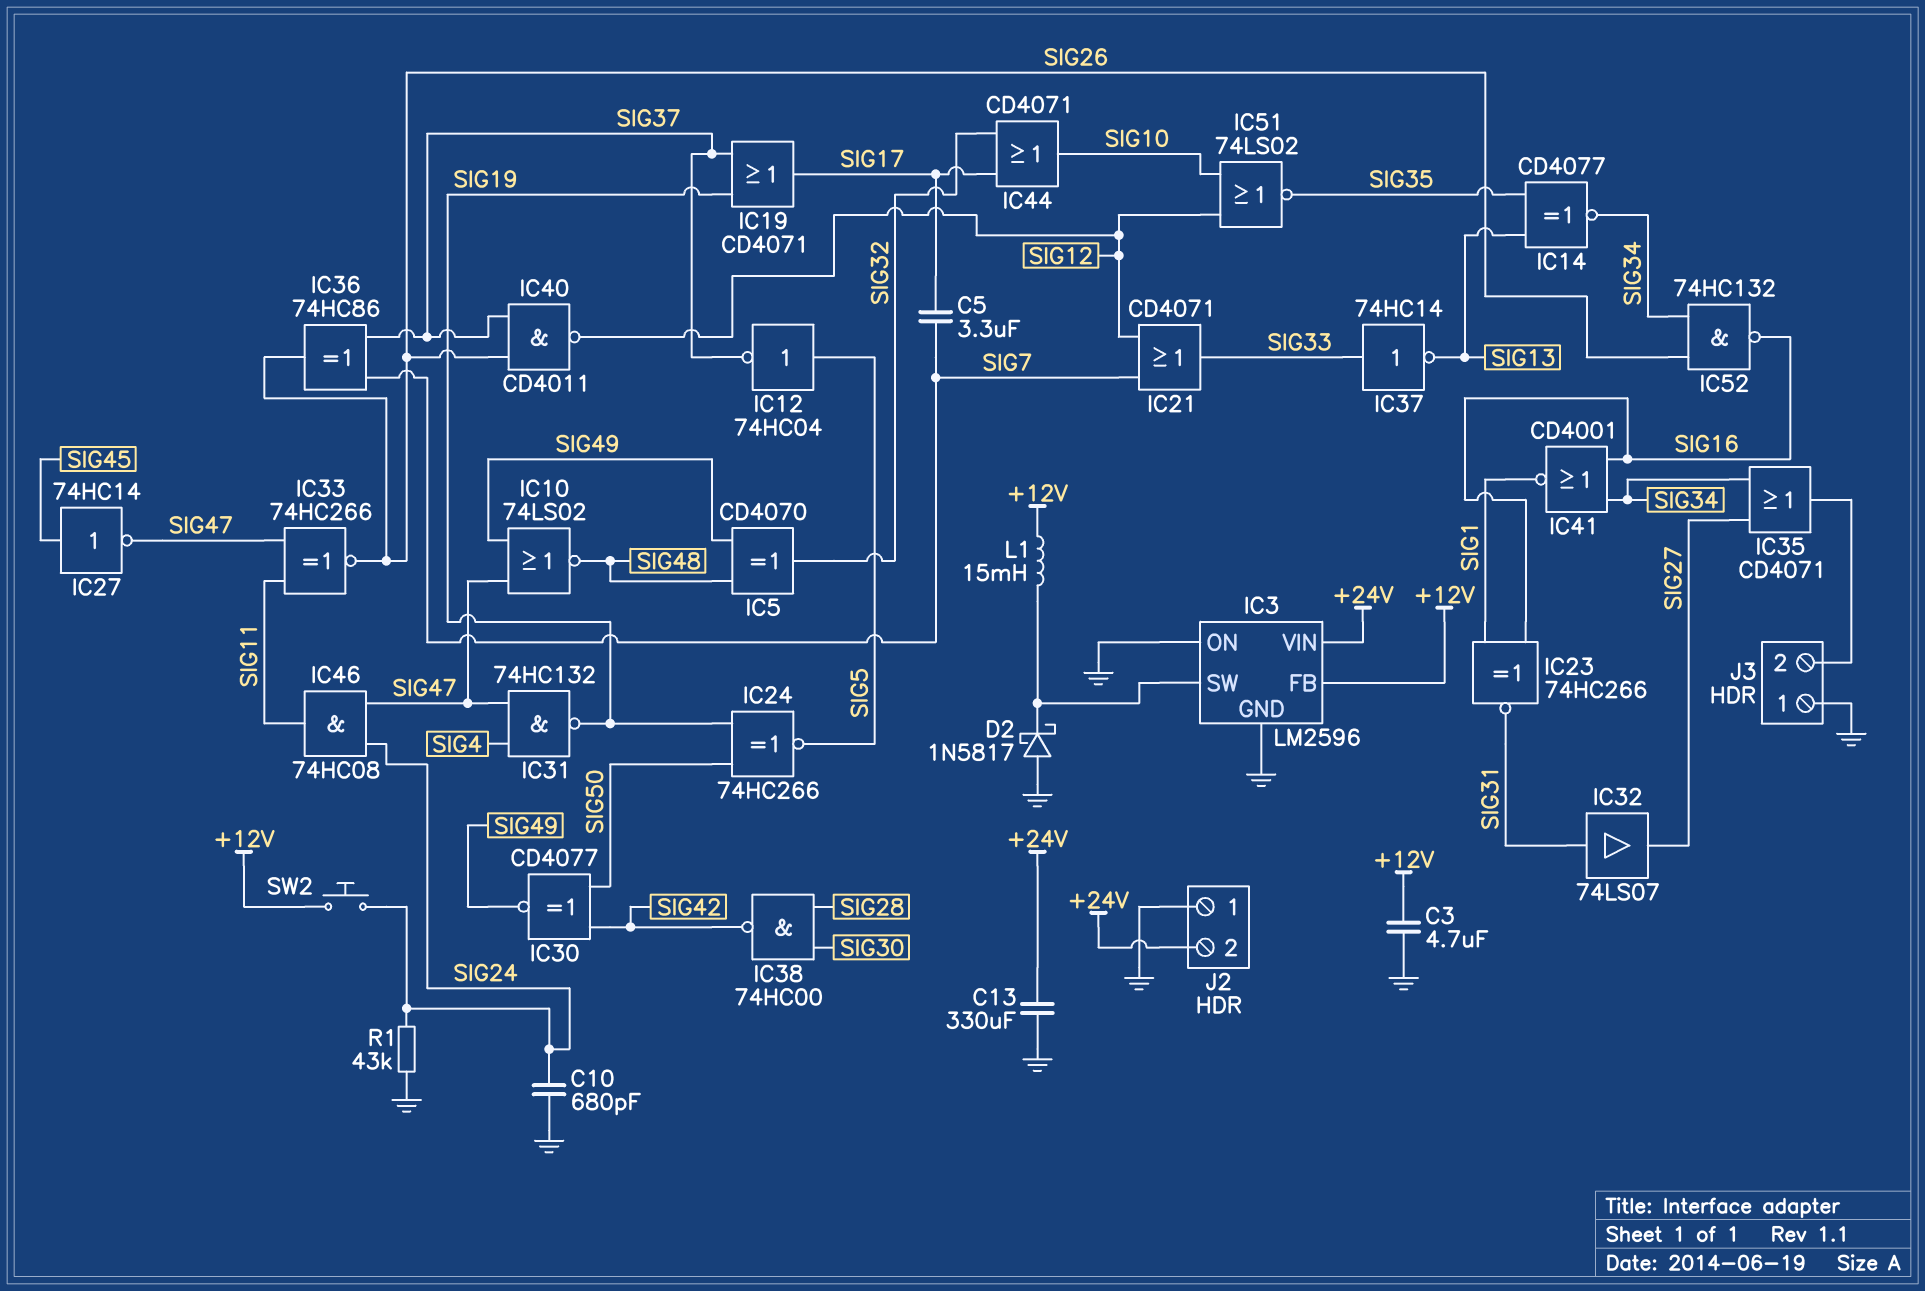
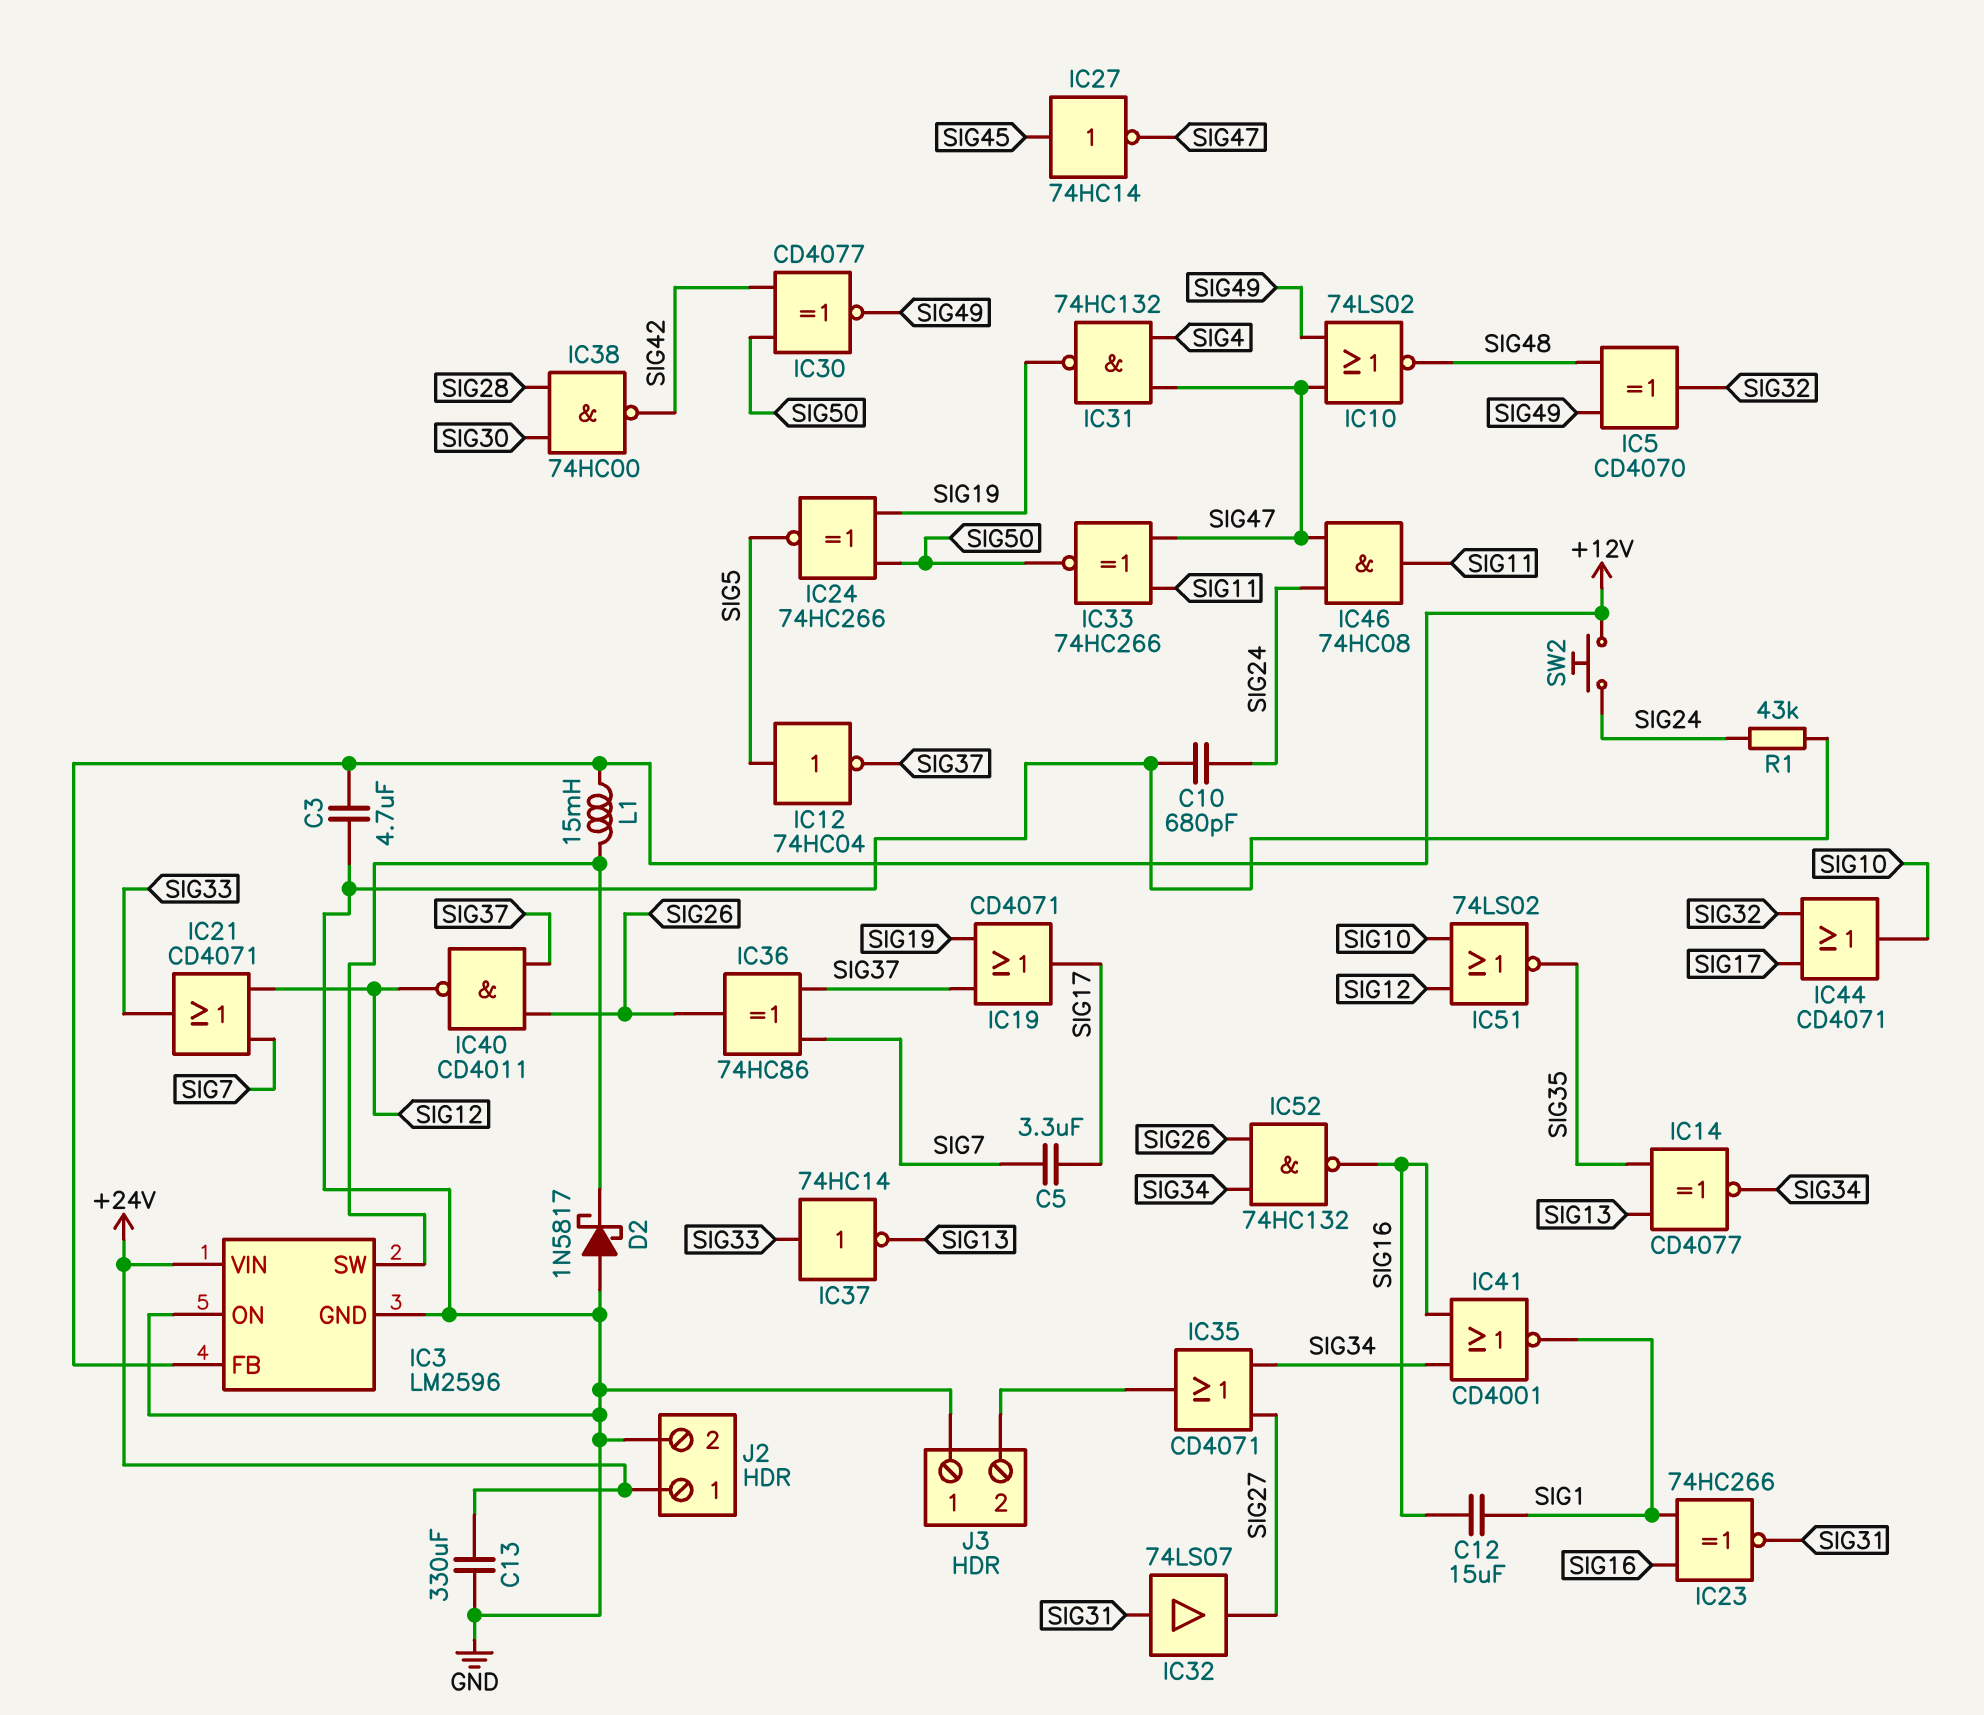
C12: none -> 15uF (SIG1, SIG16)
IC33: XNOR 74HC266 (in SIG11, in SIG47, out SIG26) -> XNOR 74HC266 (in SIG11, in SIG47, out SIG50)
J2 pin 1: GND -> +24V
J2 pin 2: +24V -> GND

